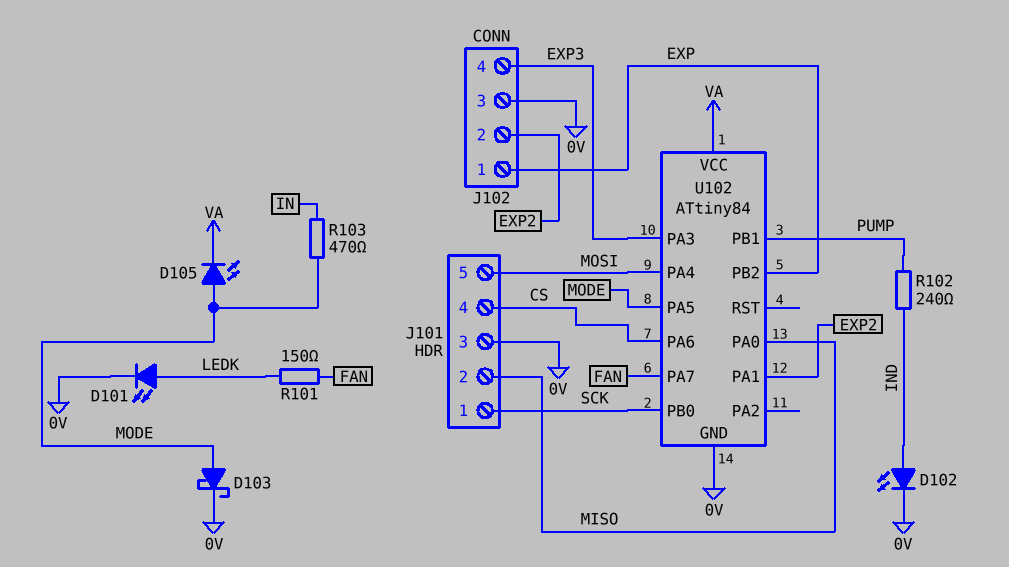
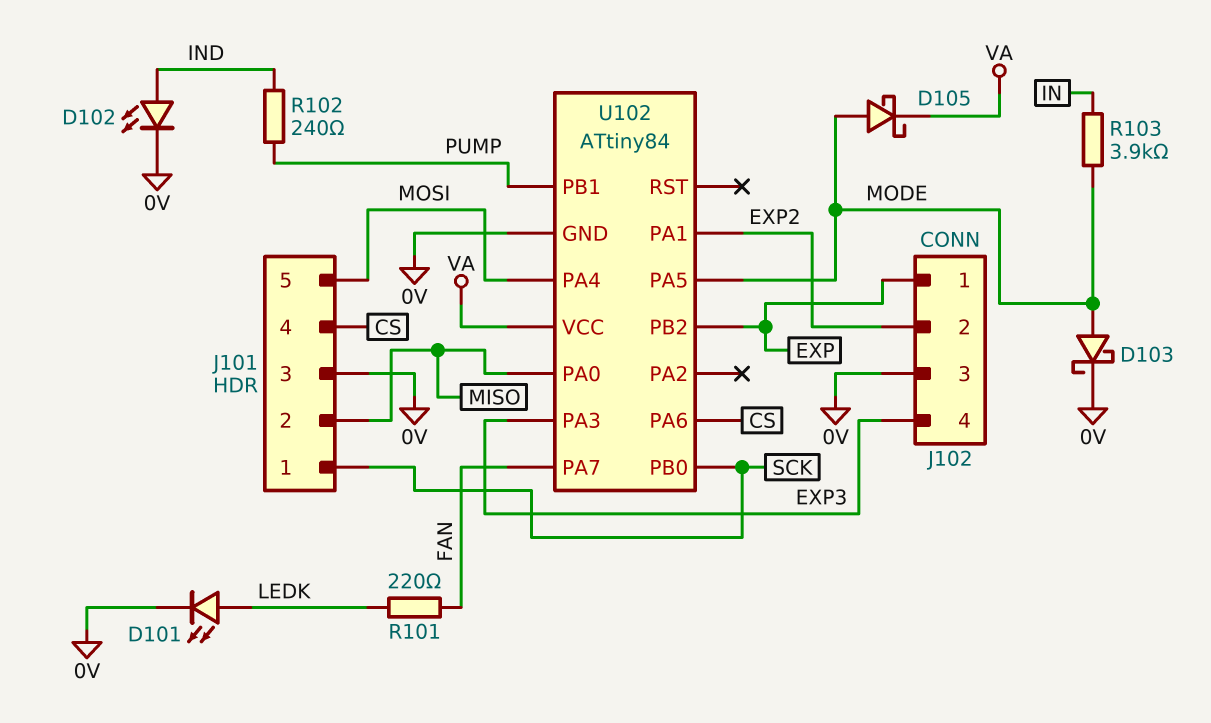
D105: LED (A MODE, K VA) -> schottky (A MODE, K VA)
R101: 150 (FAN, LEDK) -> 220 (FAN, LEDK)
R103: 470 (IN, MODE) -> 3.9k (IN, MODE)

